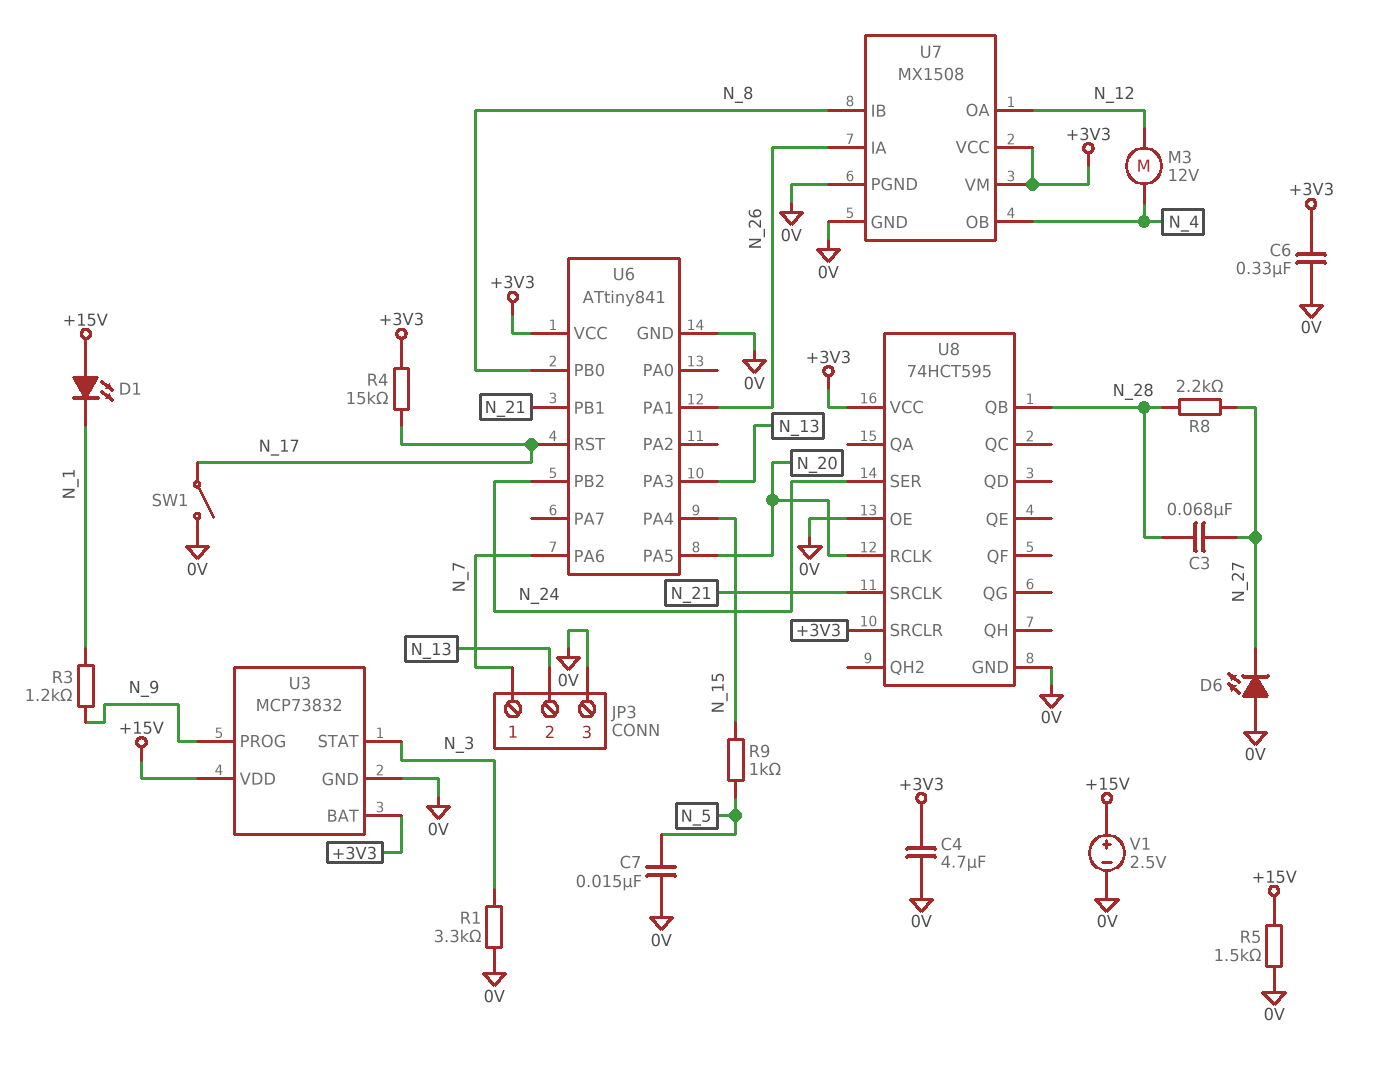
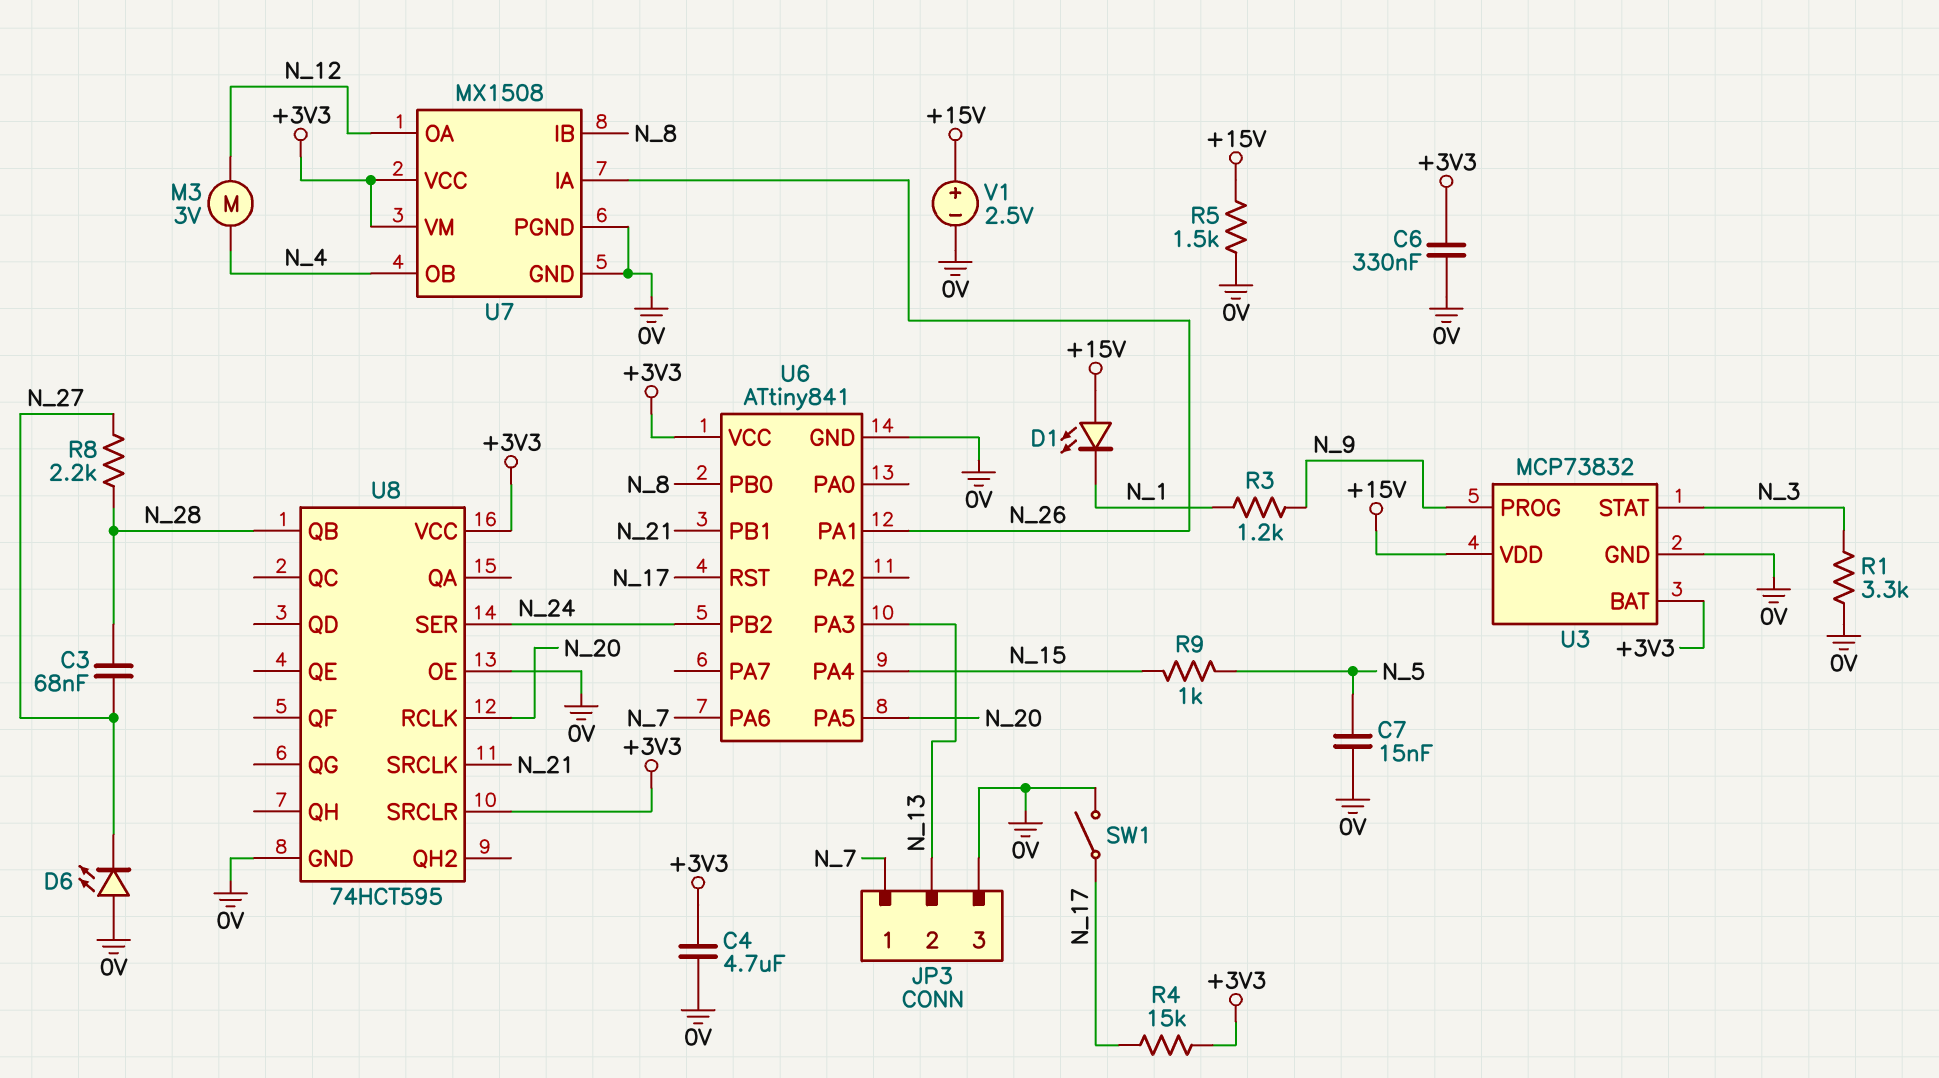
M3: motor 12V (N_4, N_12) -> motor 3V (N_4, N_12)

